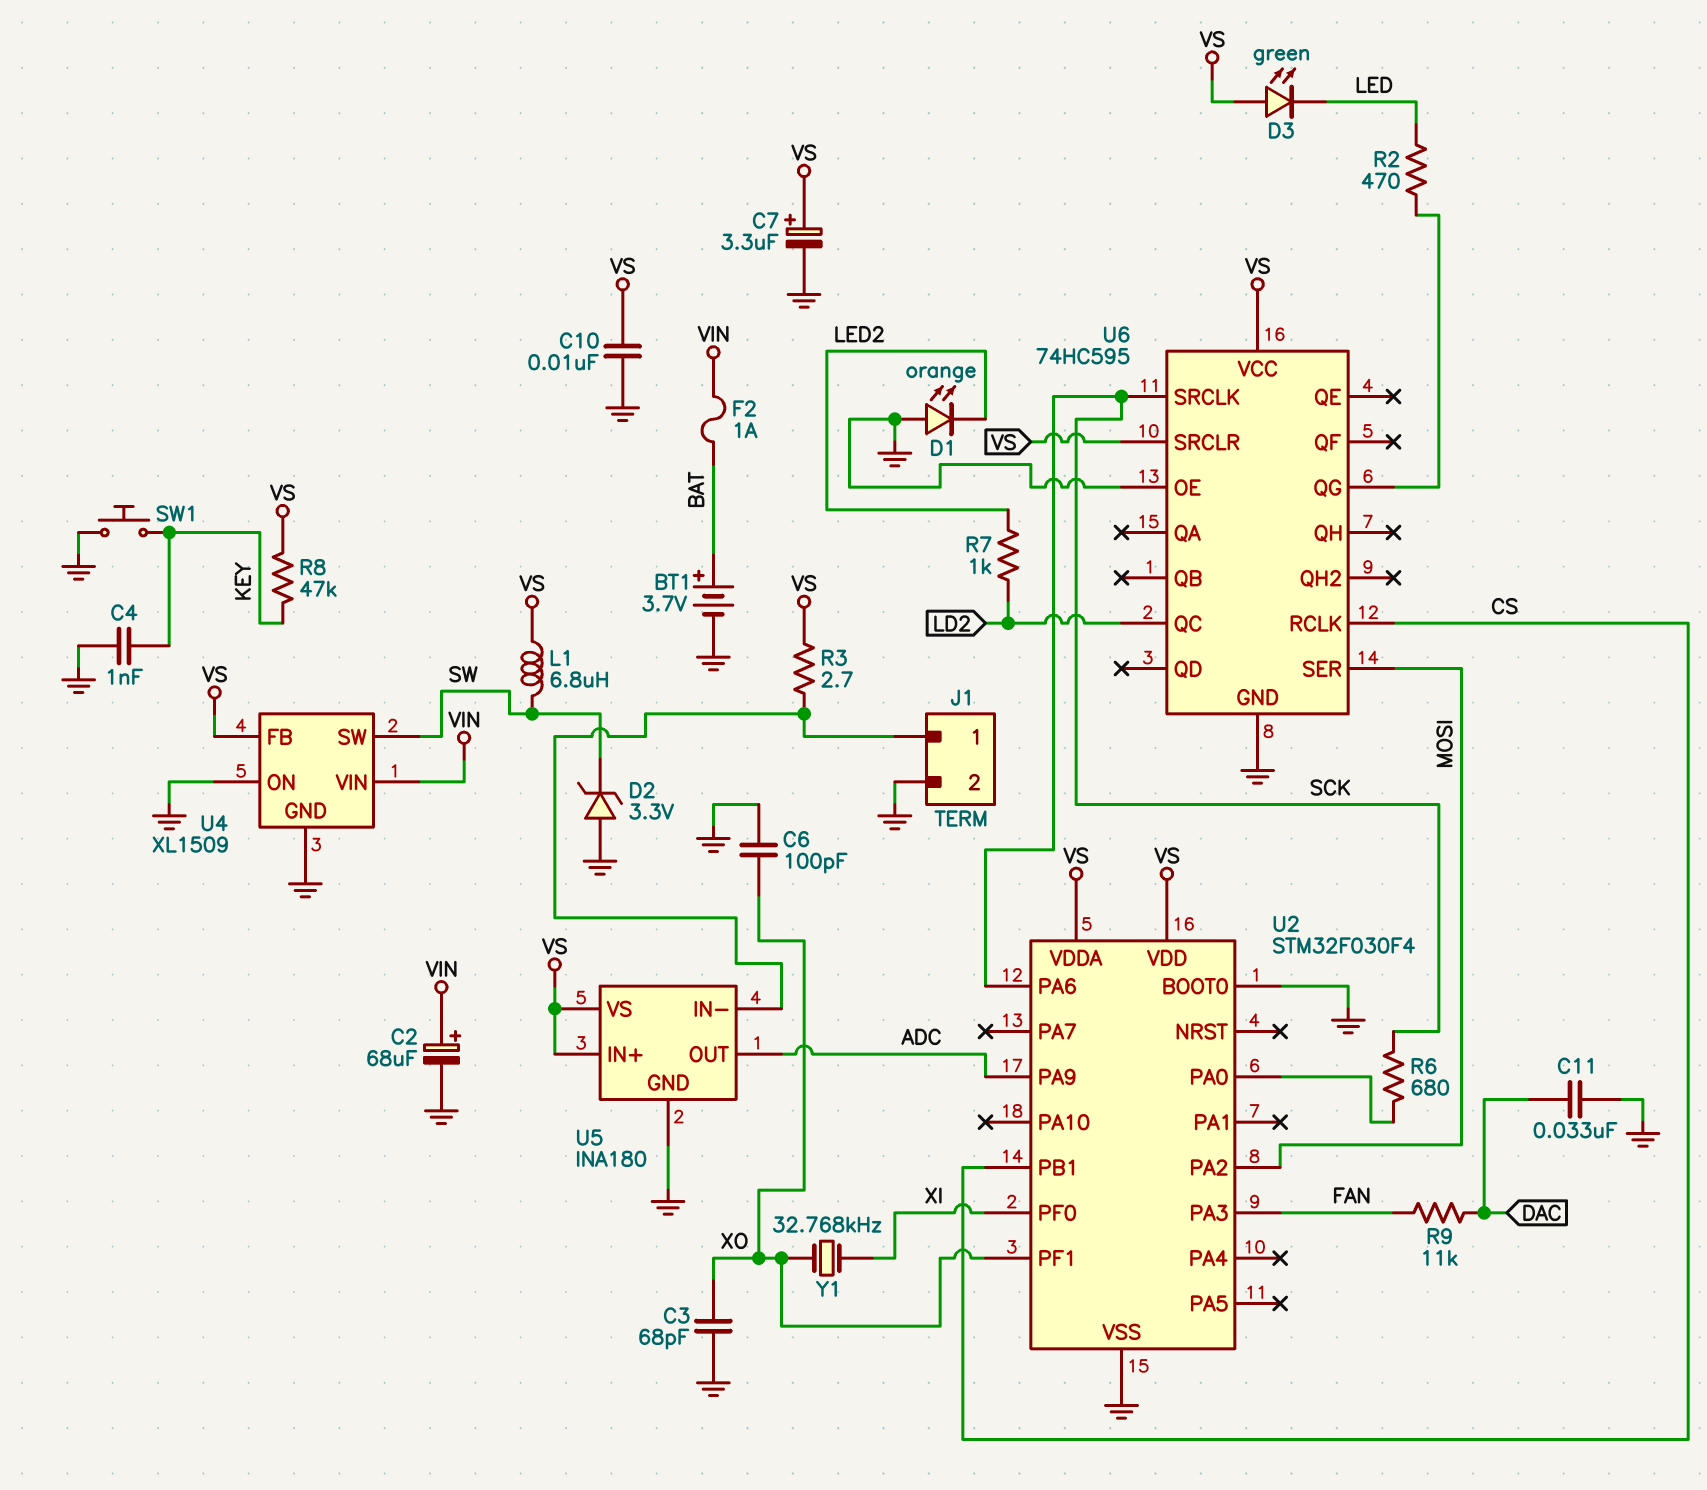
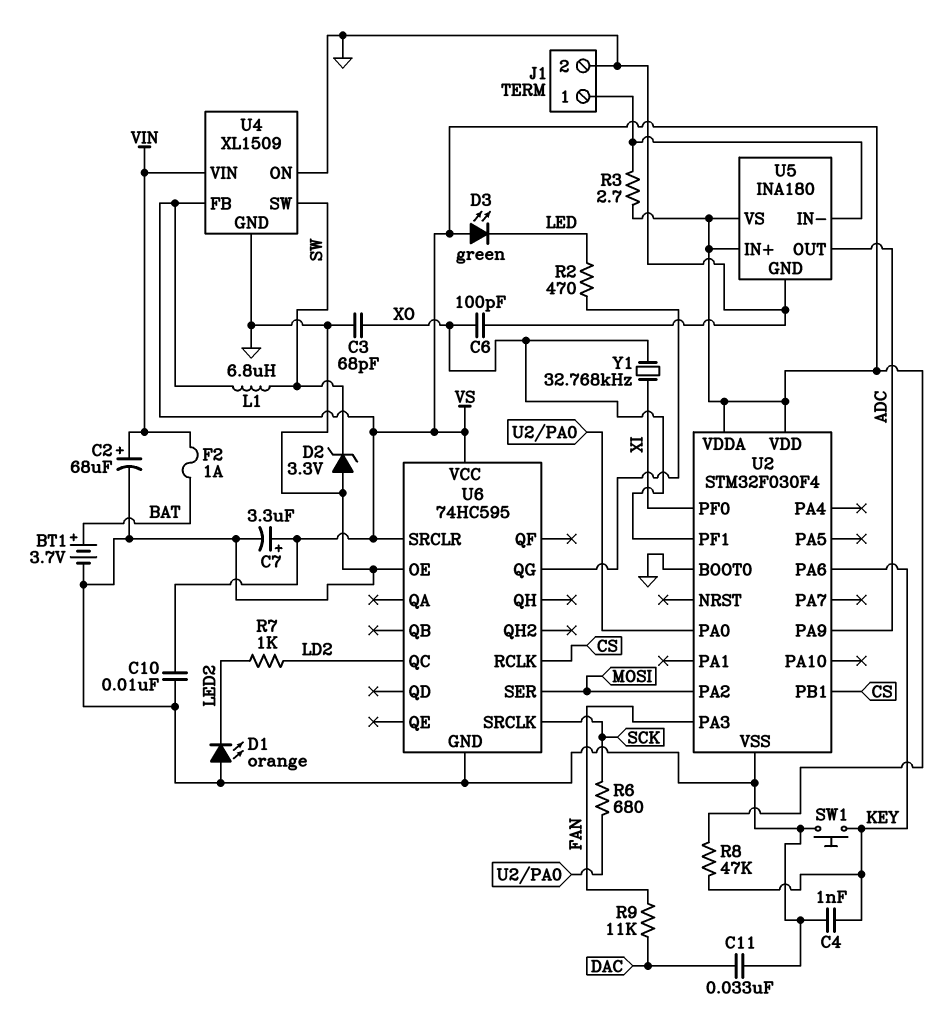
U2 pin PA6: SCK -> KEY

